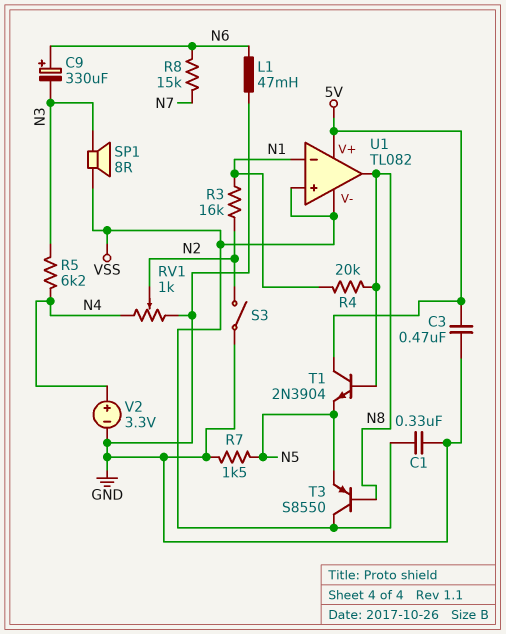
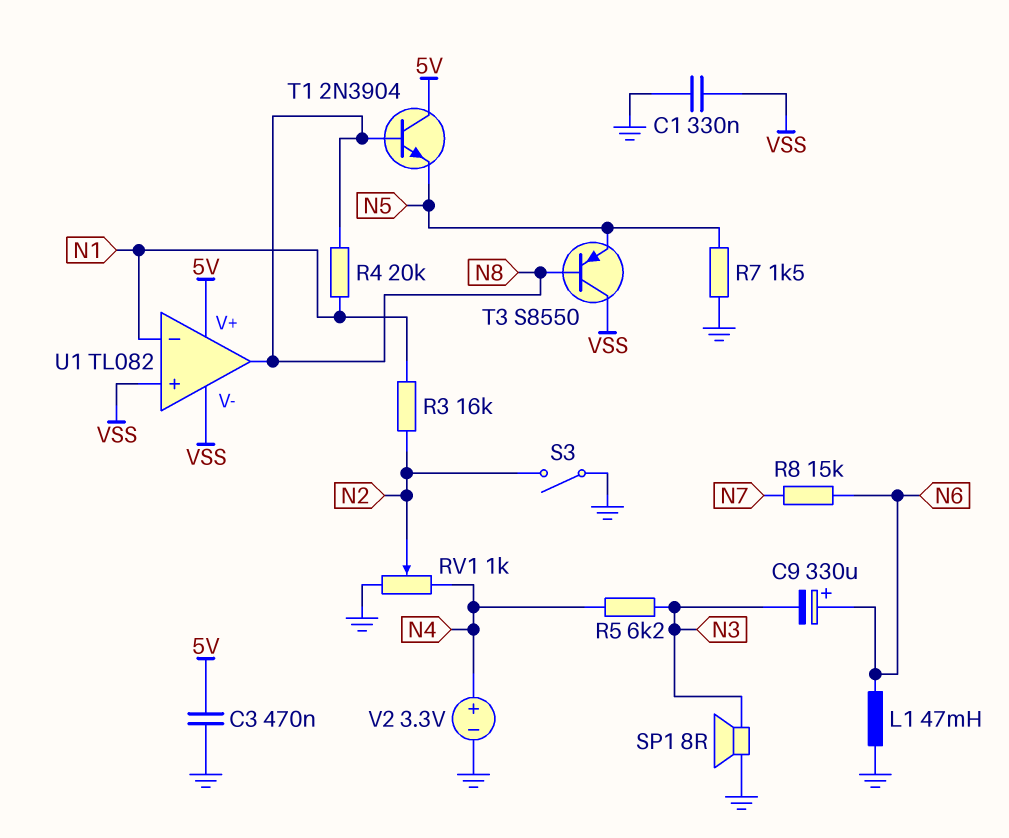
SP1: speaker 8R (N3, VSS) -> speaker 8R (GND, N3)

